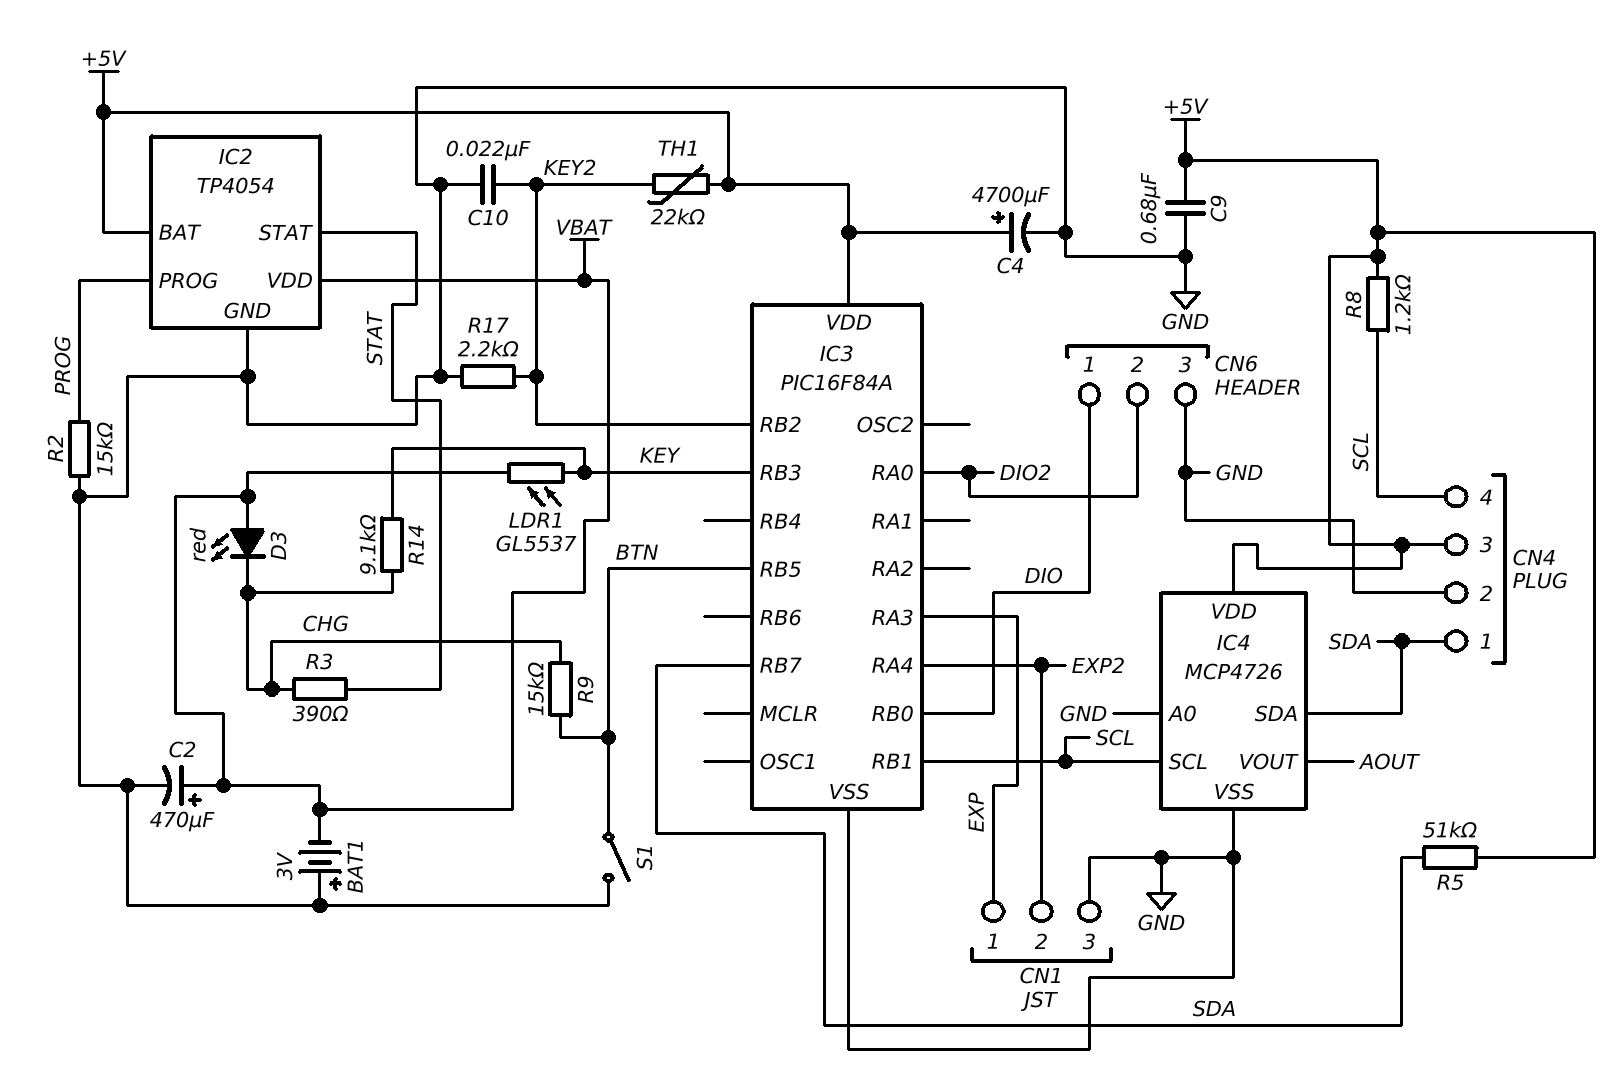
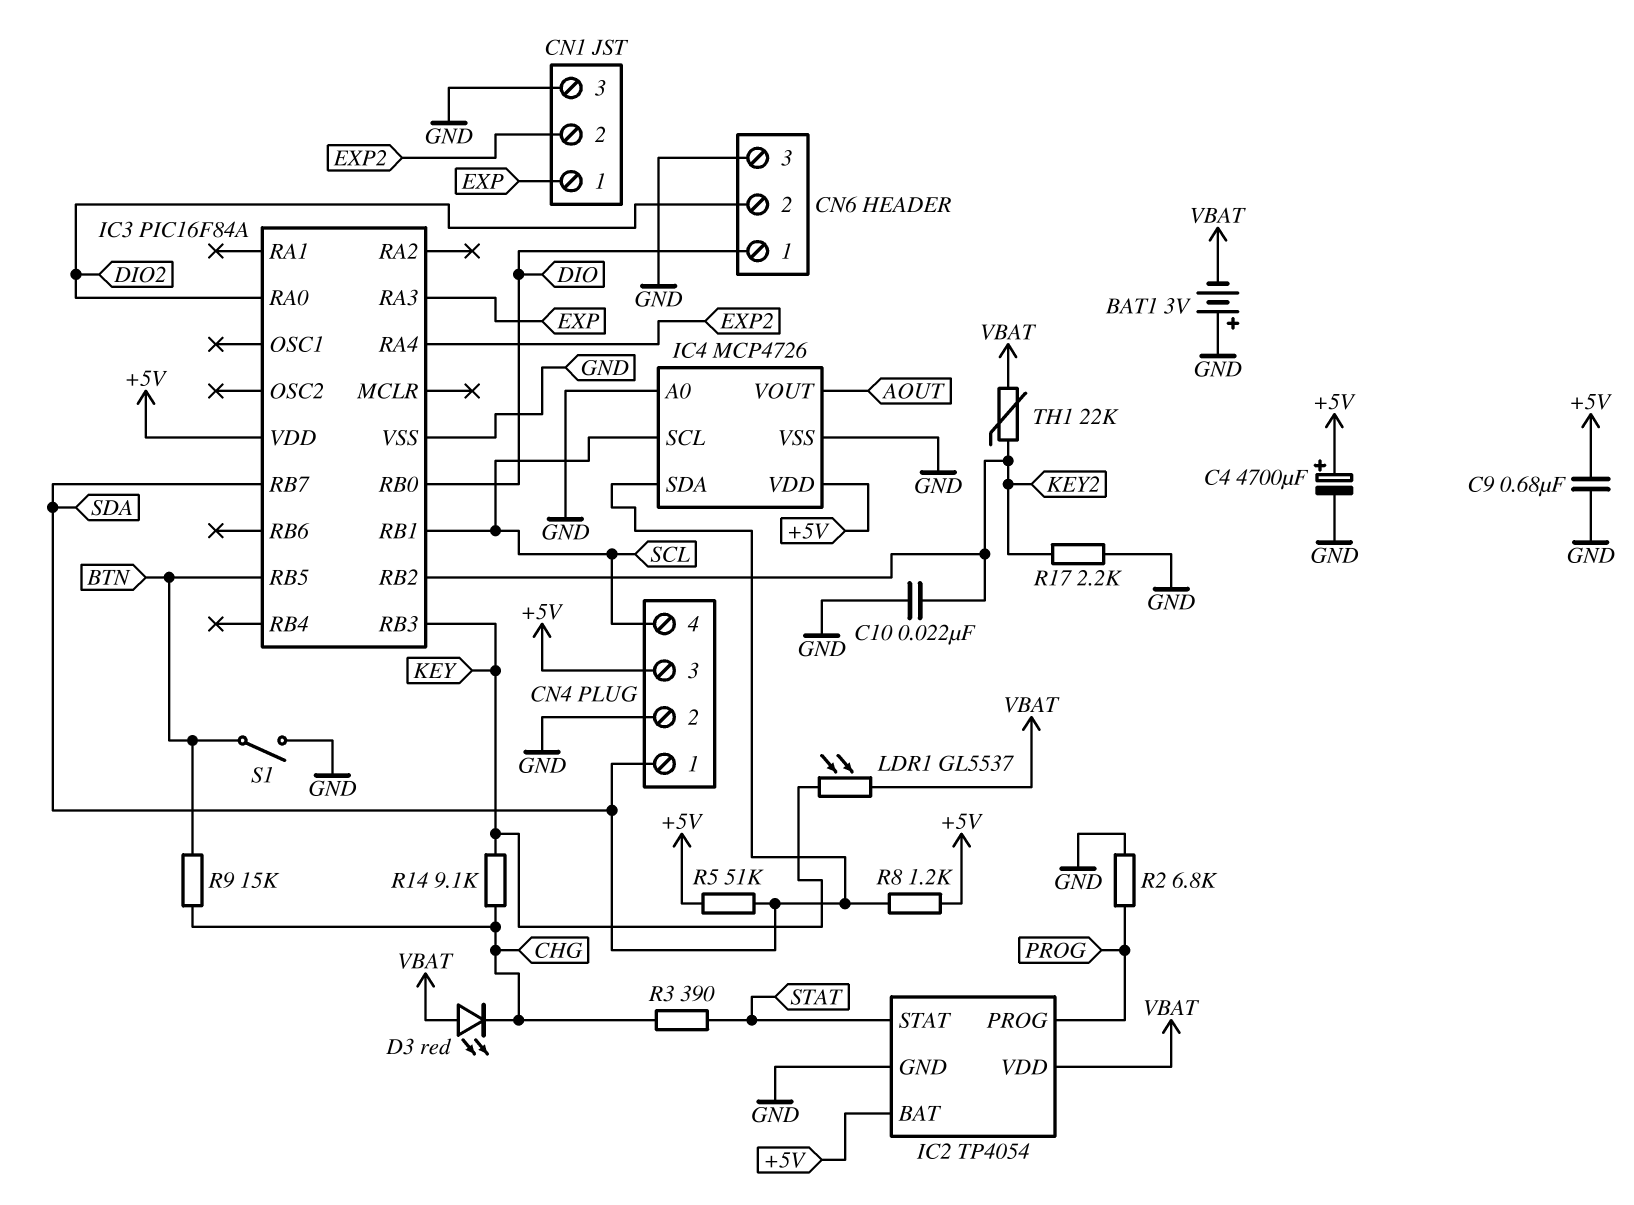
C2: 470uF (plus VBAT, minus GND) -> none
R2: 15k (GND, PROG) -> 6.8k (GND, PROG)
R8: 1.2k (+5V, SCL) -> 1.2k (+5V, SDA)
TH1: 22k (+5V, KEY2) -> 22k (KEY2, VBAT)

